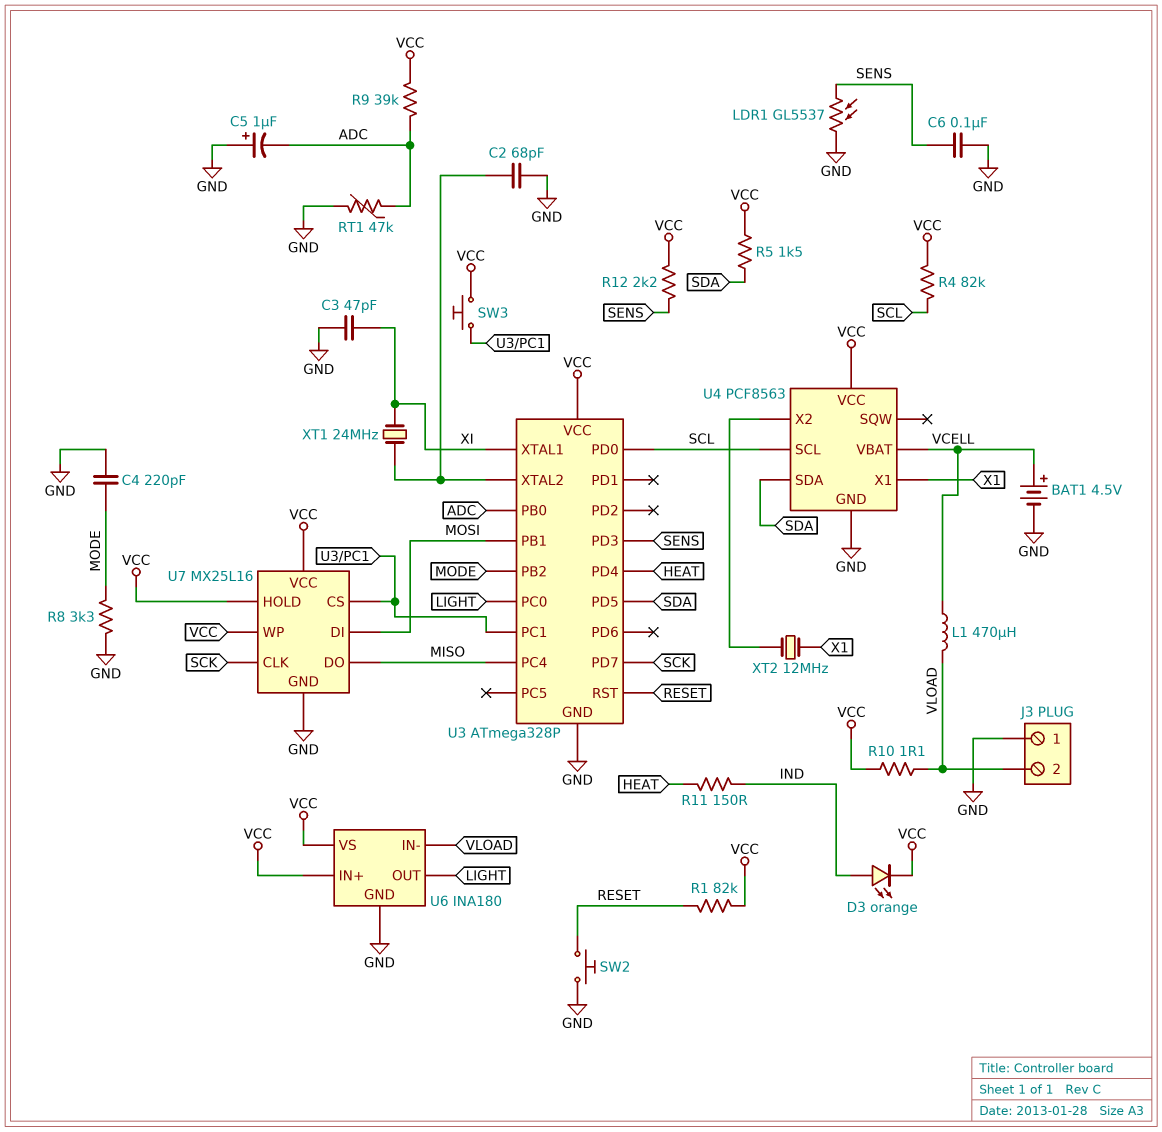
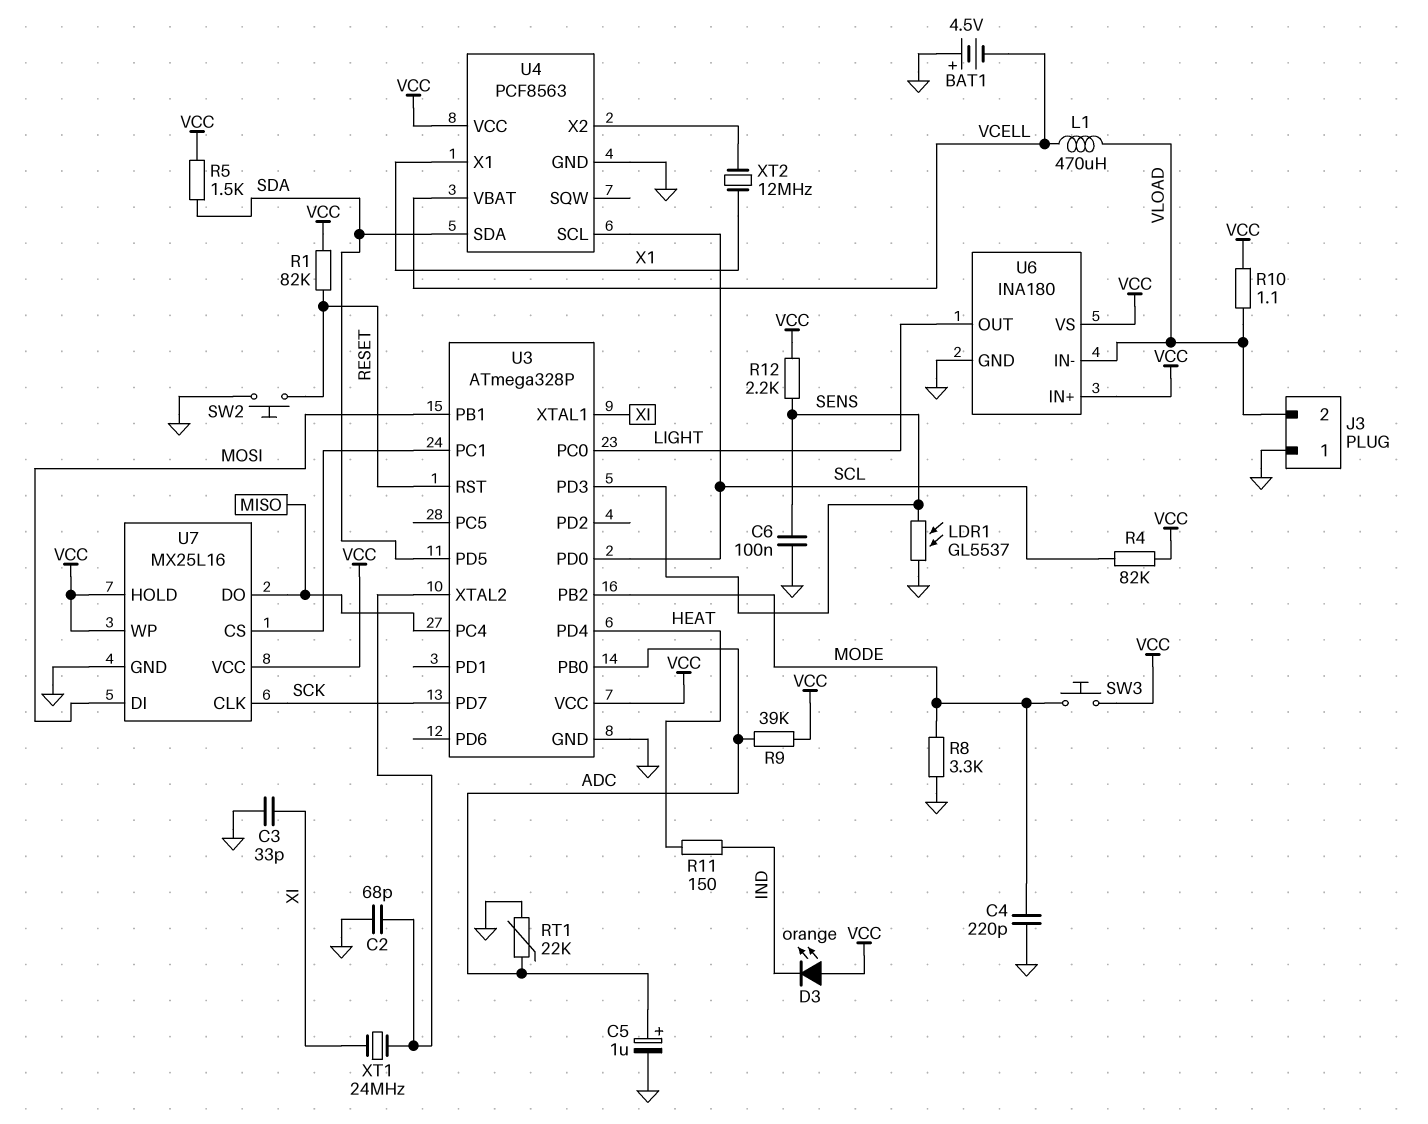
BAT1: 4.5V (plus VCELL, minus GND) -> 4.5V (plus GND, minus VCELL)
C3: 47pF (GND, XI) -> 33pF (GND, XI)
C5: 1uF (plus GND, minus ADC) -> 1uF (plus ADC, minus GND)
D3: LED orange (A IND, K VCC) -> LED orange (A VCC, K IND)
RT1: 47k (ADC, GND) -> 22k (ADC, GND)
SW3: button (U3/PC1, VCC) -> button (MODE, VCC)

